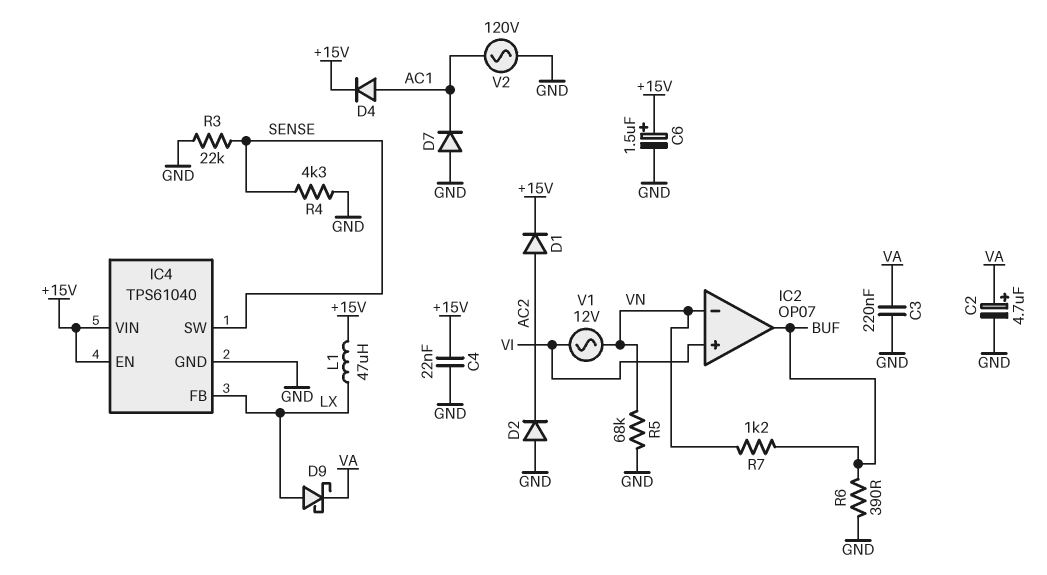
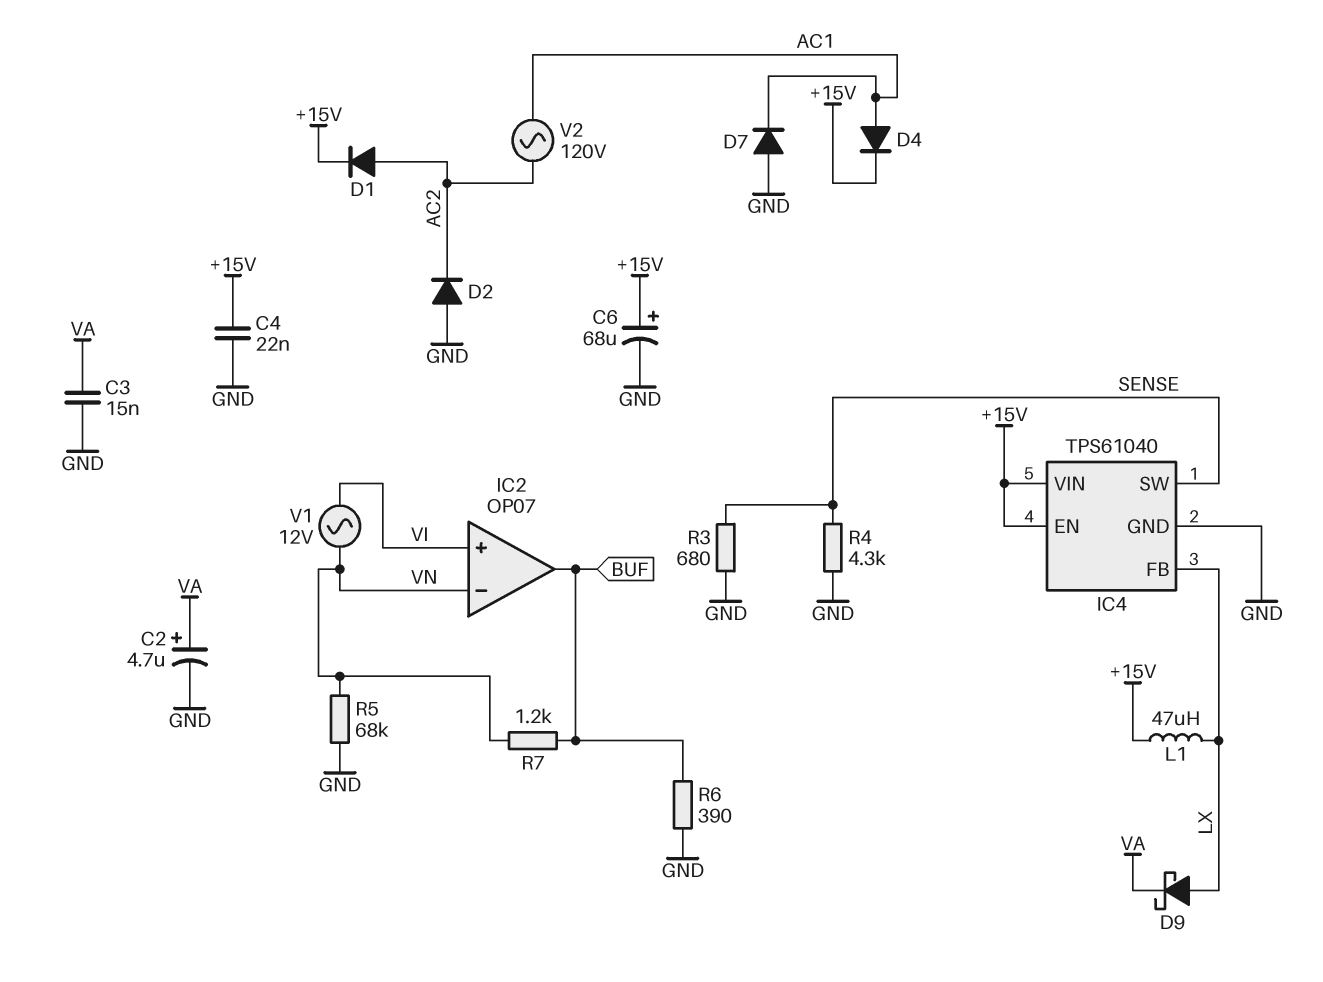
C3: 220nF (GND, VA) -> 15nF (GND, VA)
C6: 1.5uF (plus +15V, minus GND) -> 68uF (plus +15V, minus GND)
R3: 22k (GND, SENSE) -> 680 (GND, SENSE)
V2: AC 120V (AC1, GND) -> AC 120V (AC1, AC2)

